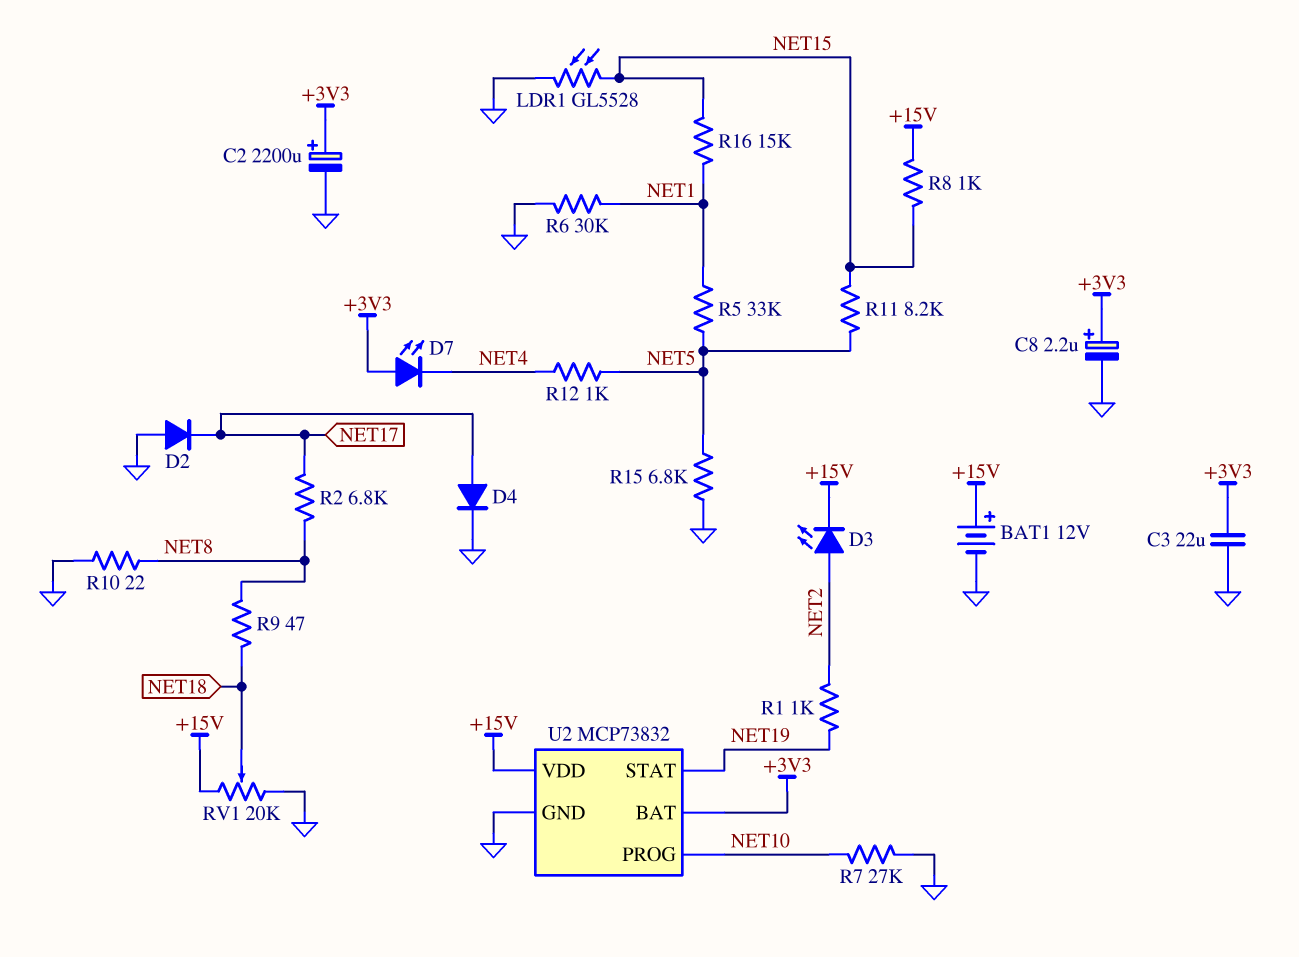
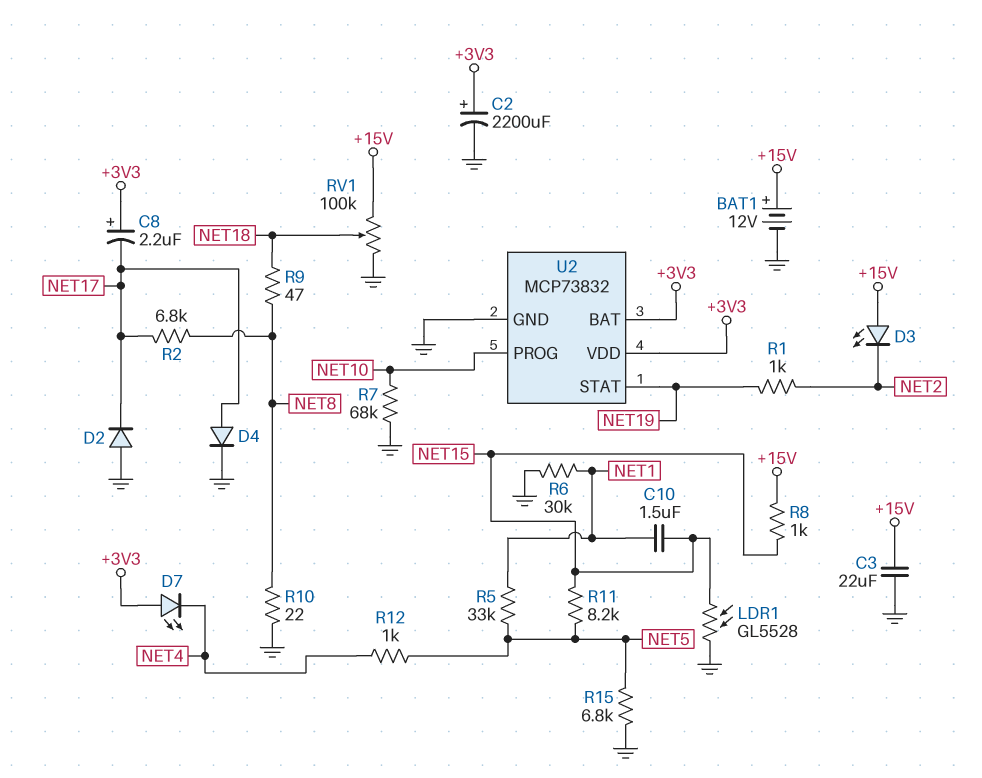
C3: 22uF (+3V3, GND) -> 22uF (+15V, GND)
C8: 2.2uF (plus +3V3, minus GND) -> 2.2uF (plus +3V3, minus NET17)
C10: none -> 1.5uF (NET1, NET15)
D3: LED (A NET2, K +15V) -> LED (A +15V, K NET2)
R7: 27k (GND, NET10) -> 68k (GND, NET10)
R16: 15k (NET1, NET15) -> none
RV1: 20k (+15V, GND, wiper NET18) -> 100k (+15V, GND, wiper NET18)
U2 pin VDD: +15V -> +3V3

